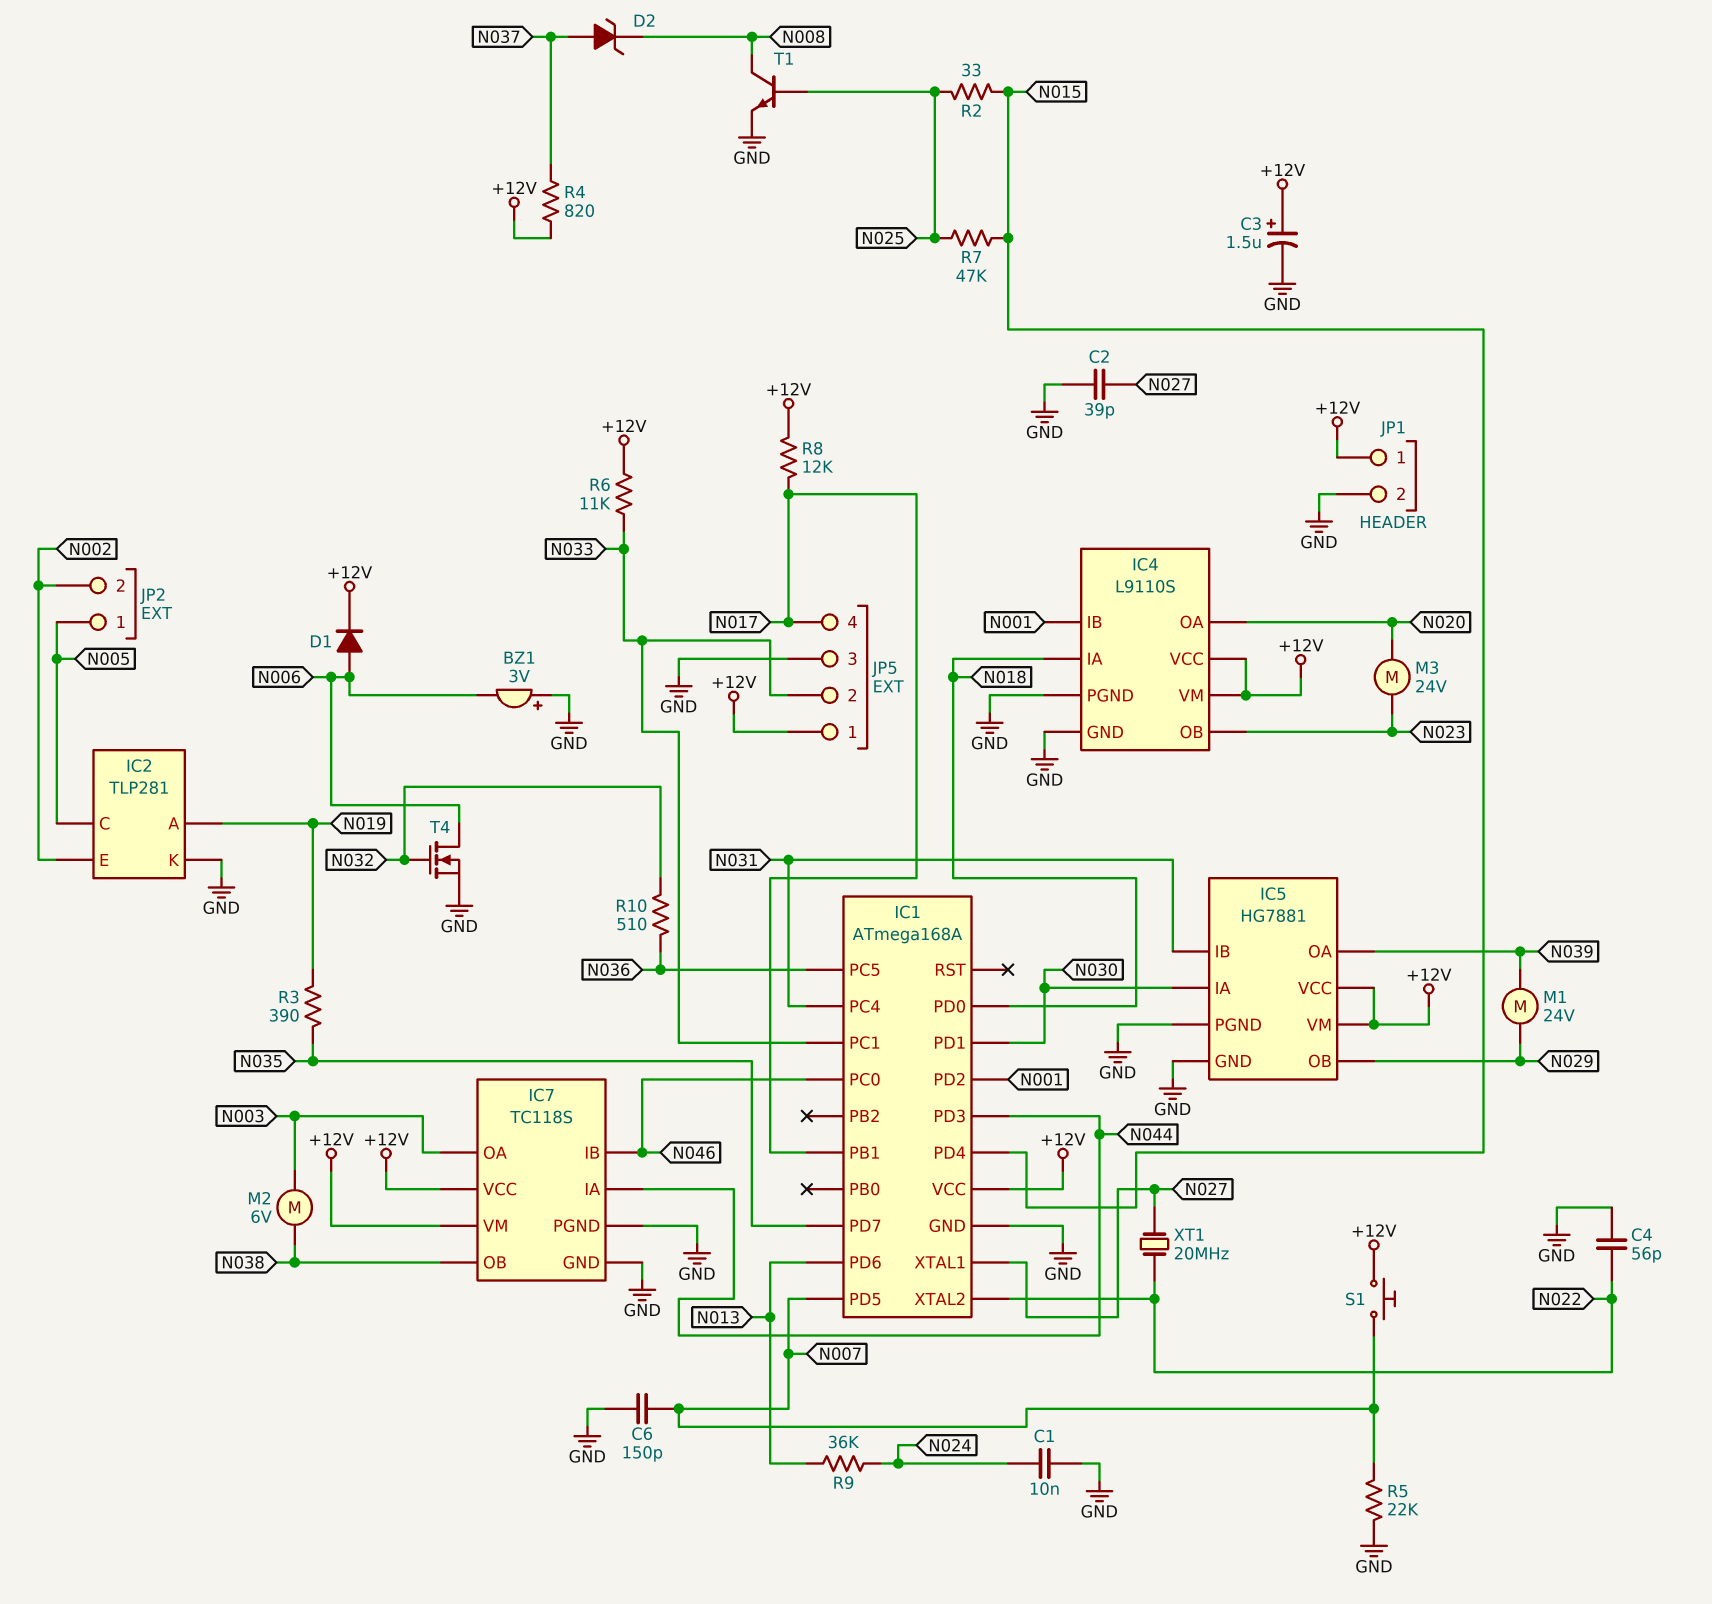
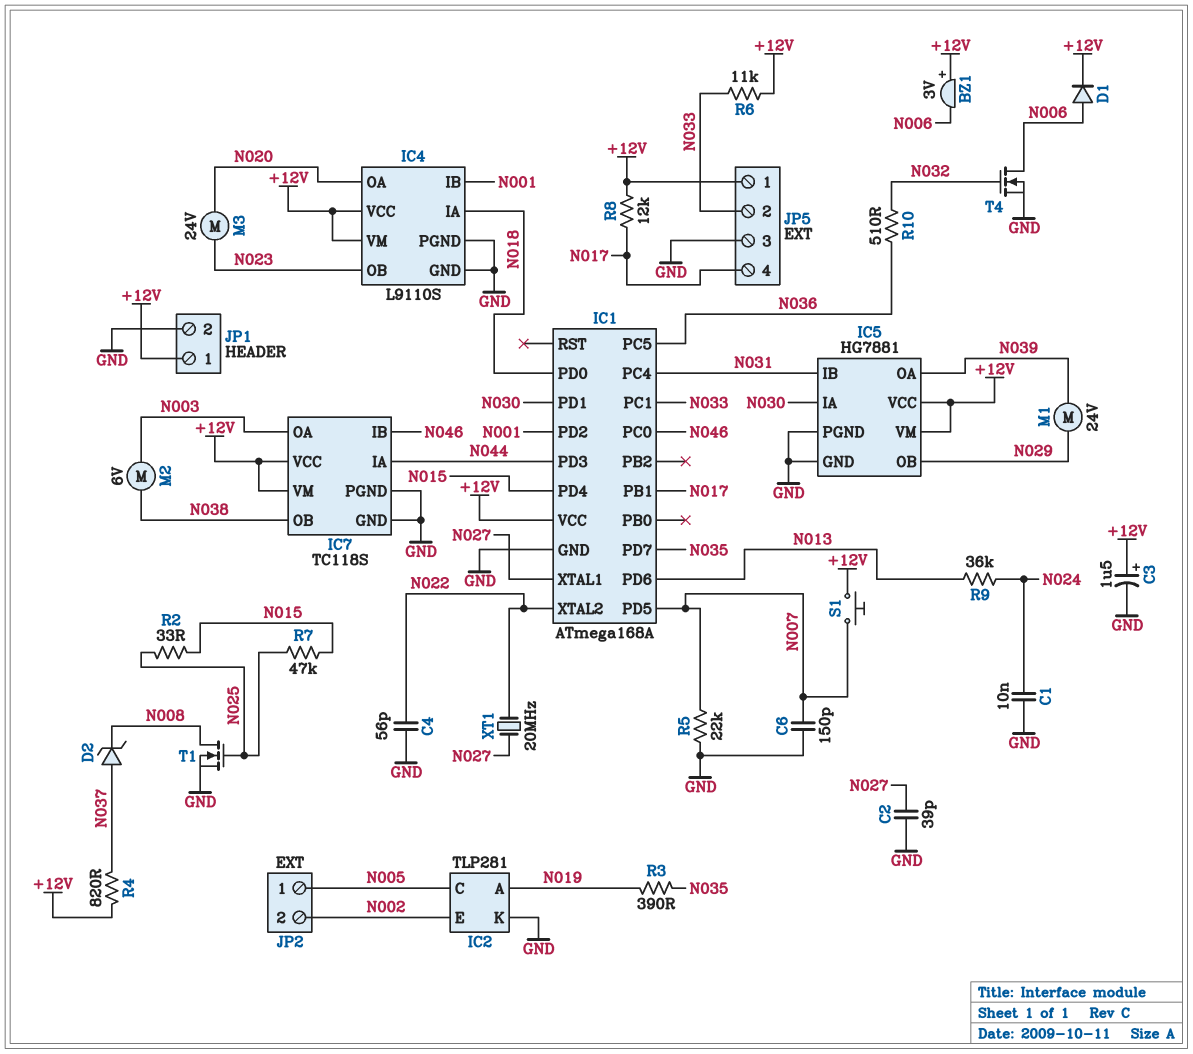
BZ1: buzzer 3V (plus GND, minus N006) -> buzzer 3V (plus +12V, minus N006)
T1: NPN (B N025, C N008, E GND) -> NMOS (G N025, D N008, S GND)

